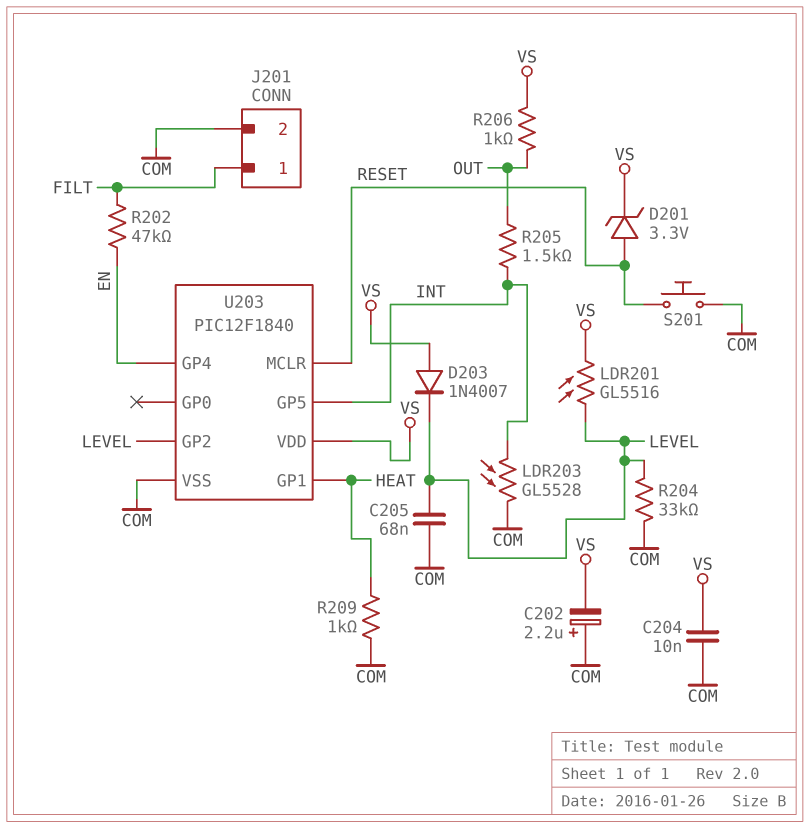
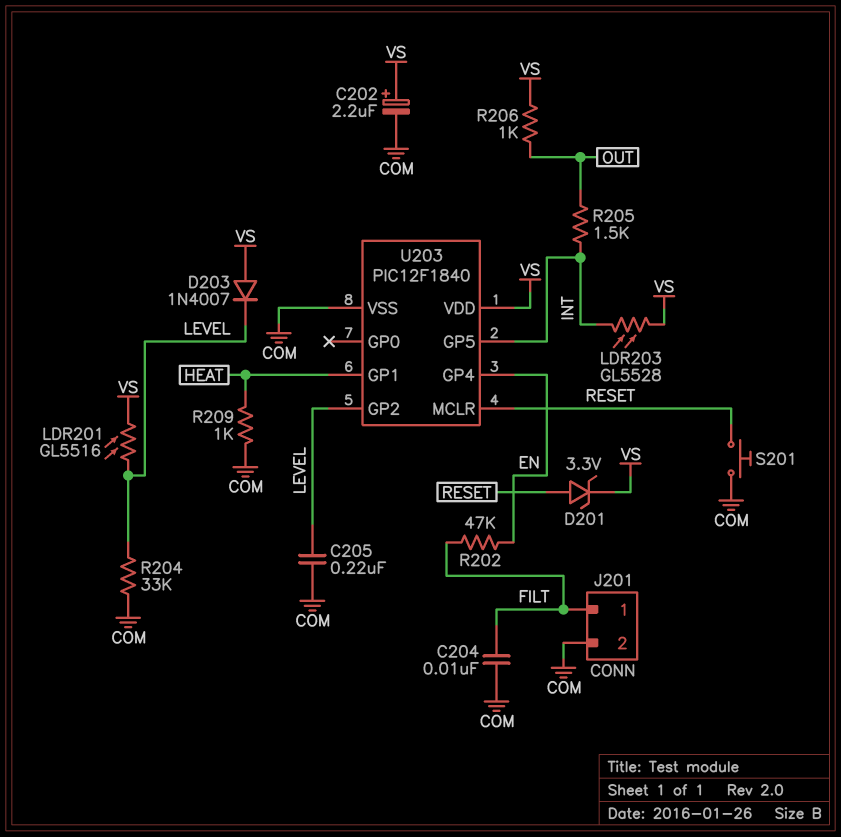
C202: 2.2uF (plus COM, minus VS) -> 2.2uF (plus VS, minus COM)
C204: 10nF (COM, VS) -> 10nF (COM, FILT)
C205: 68nF (COM, LEVEL) -> 220nF (COM, LEVEL)
LDR203: GL5528 (COM, INT) -> GL5528 (INT, VS)

